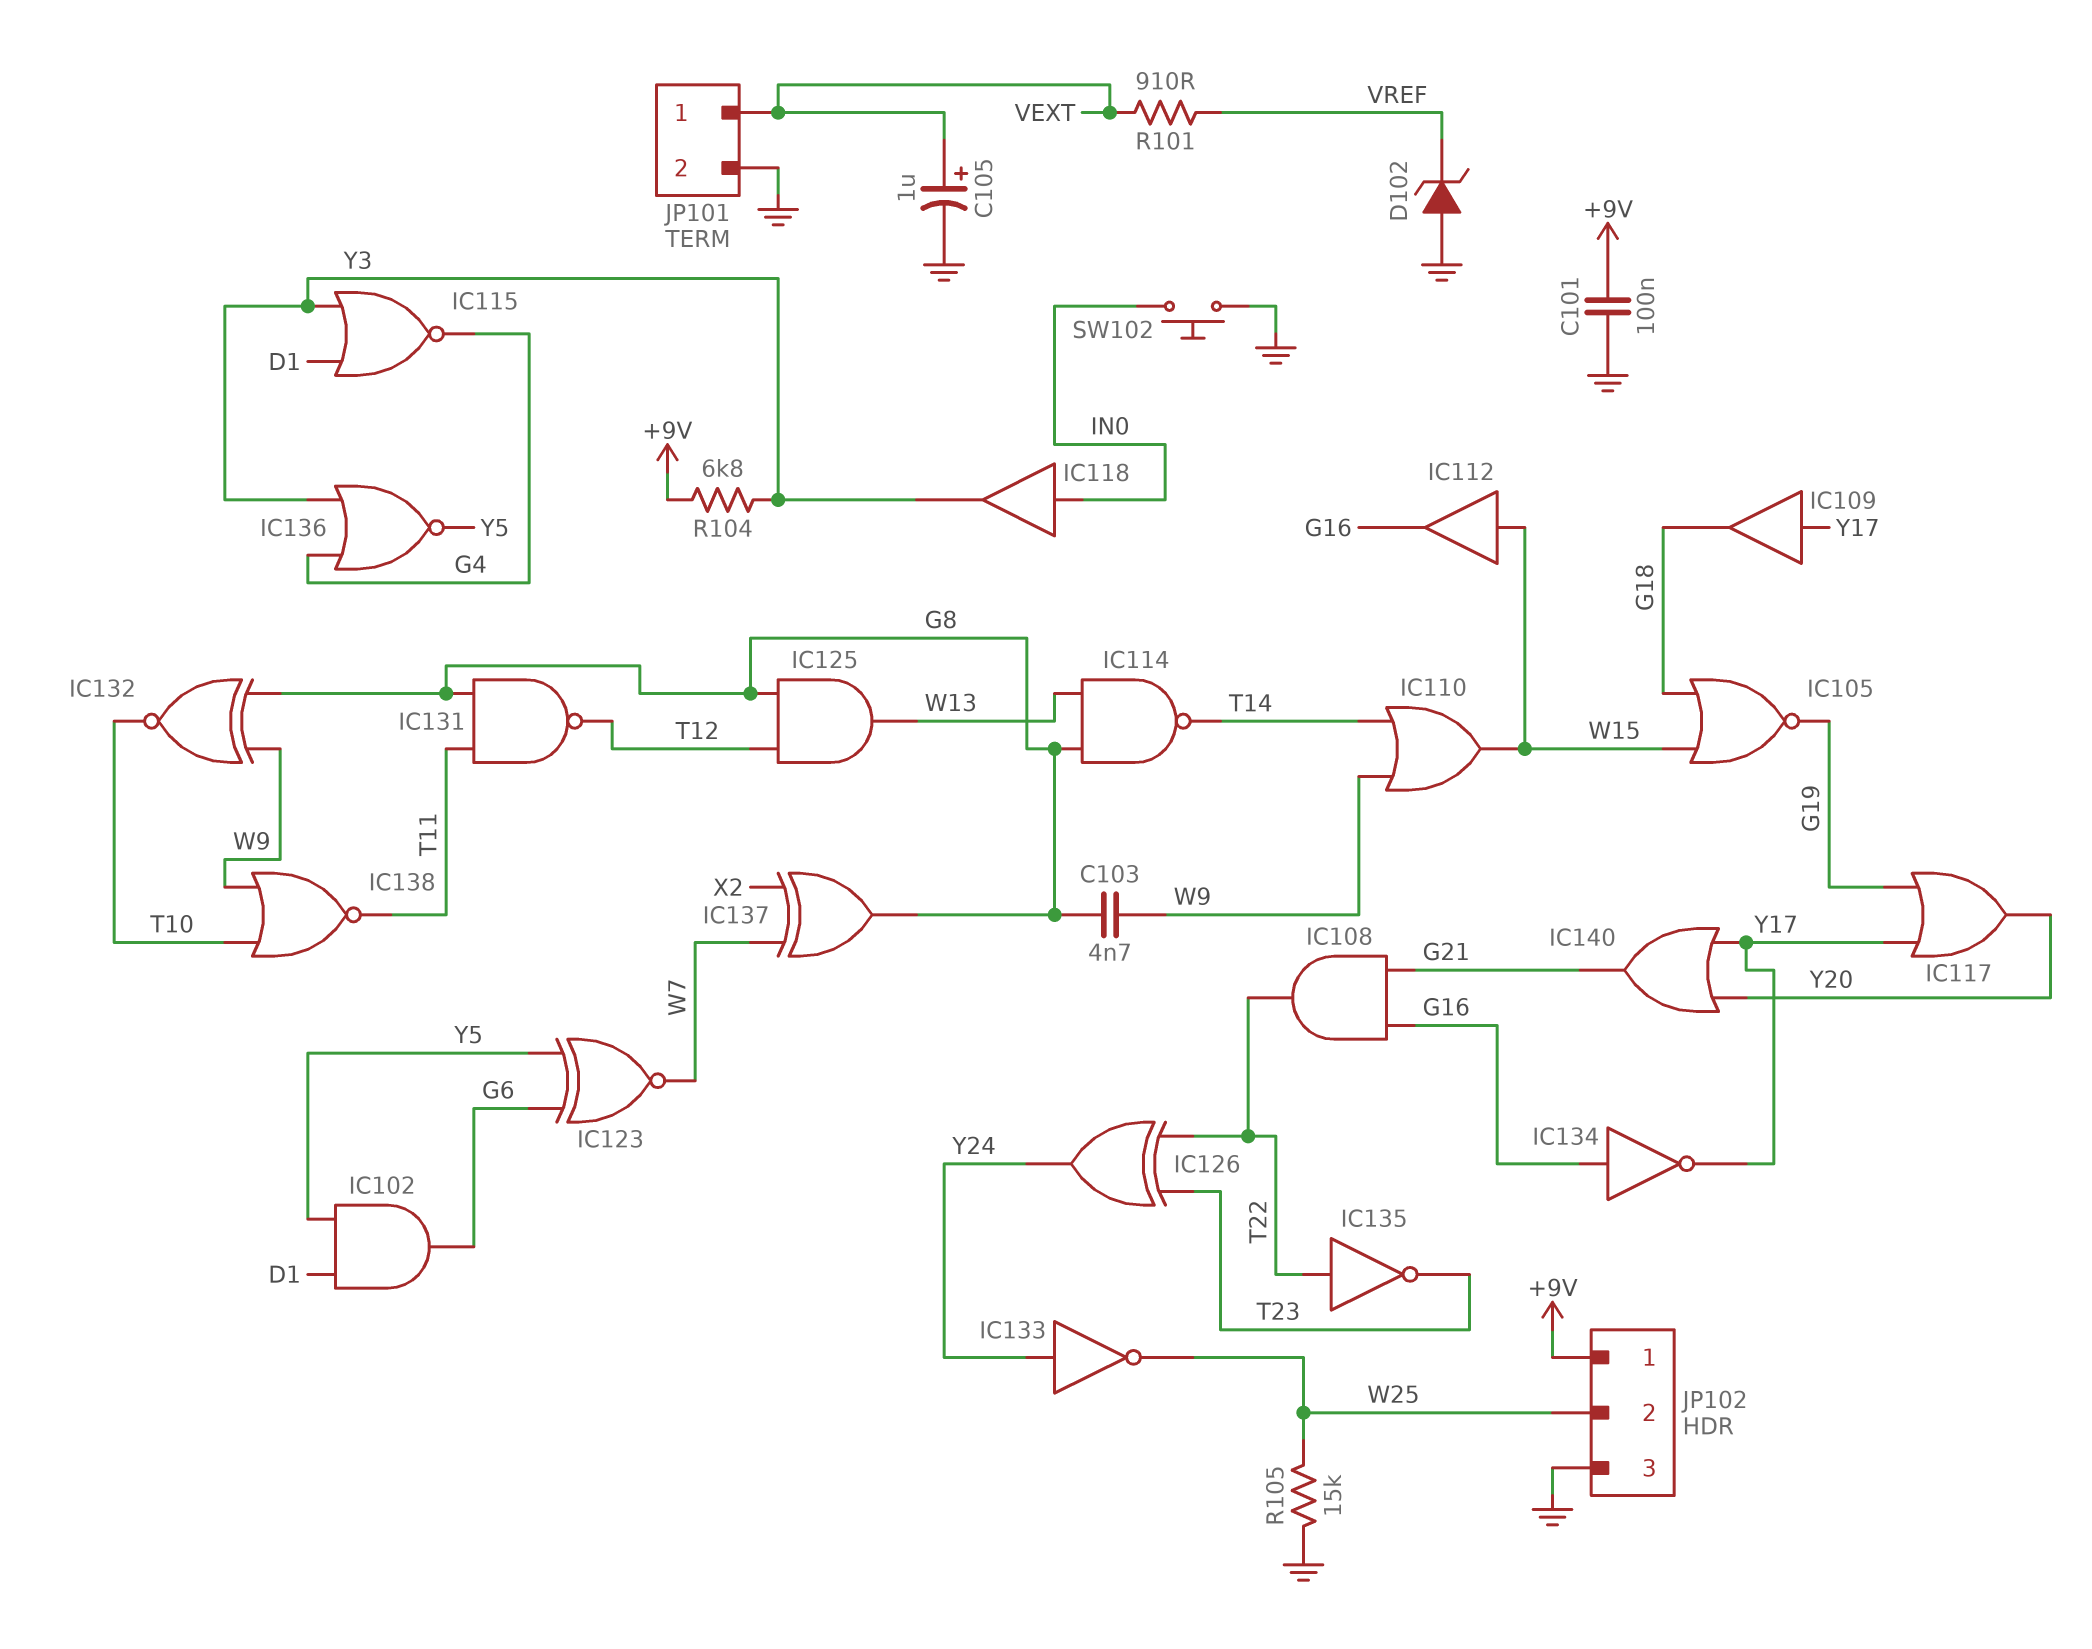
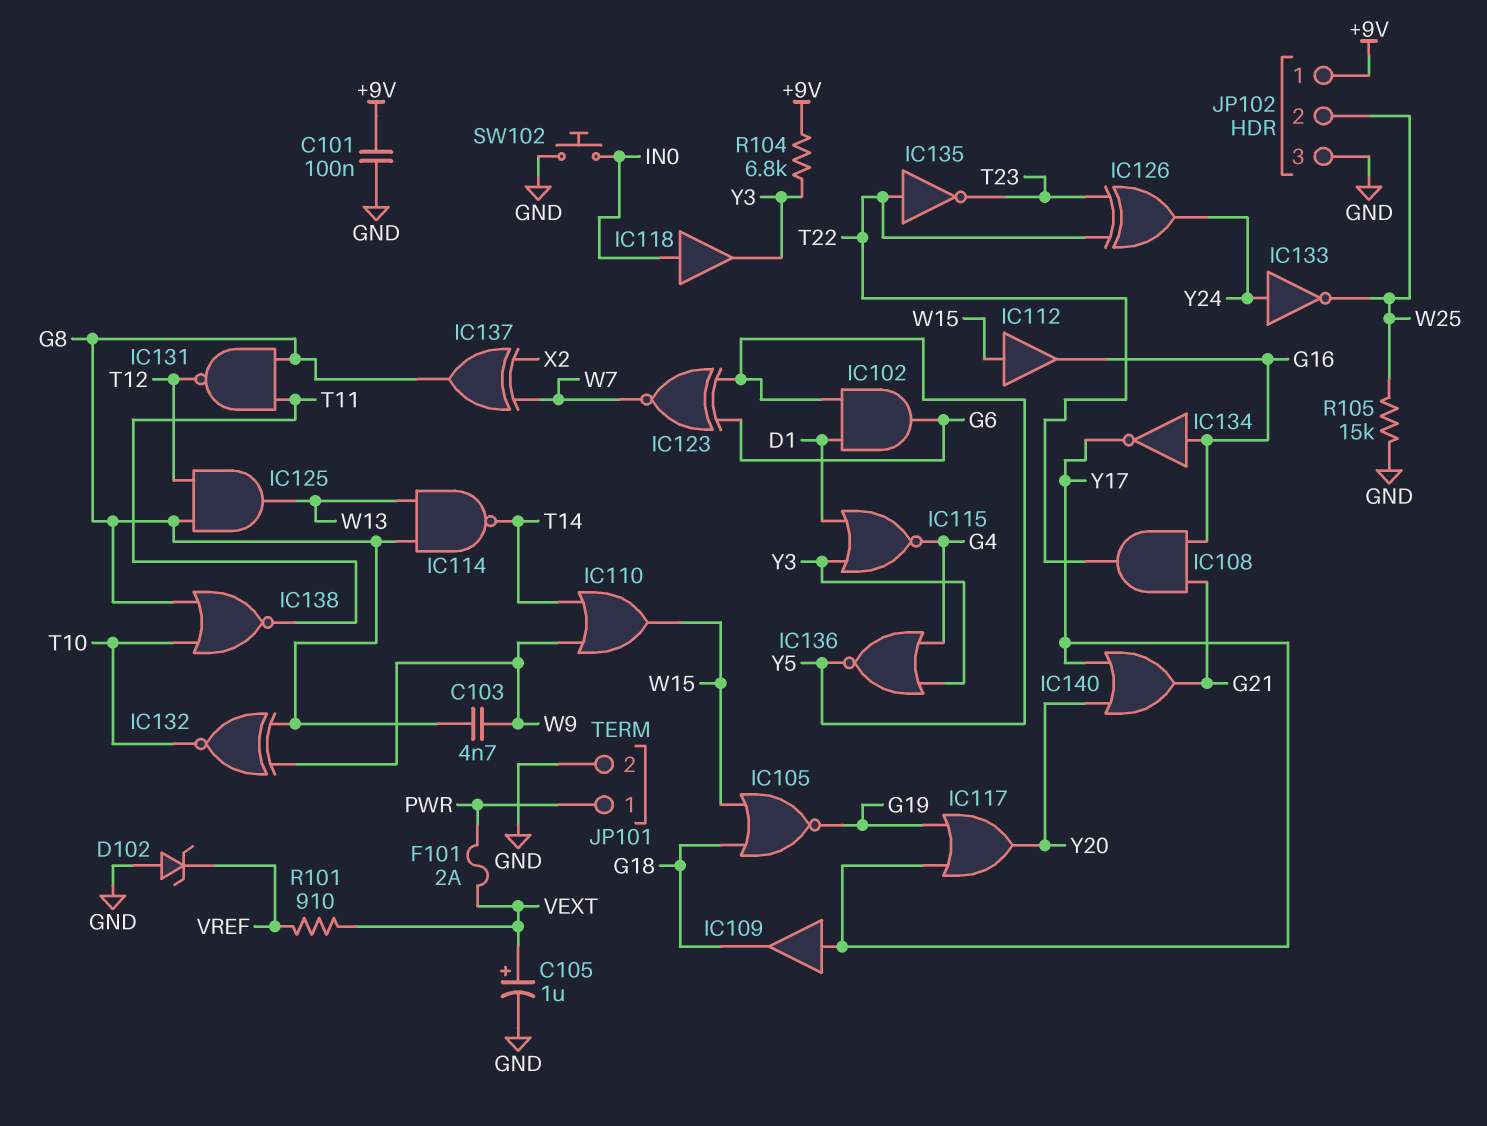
F101: none -> 2A (PWR, VEXT)
IC138: NOR (in T10, in W9, out T11) -> NOR (in G8, in T10, out T11)
JP101 pin 1: VEXT -> PWR

